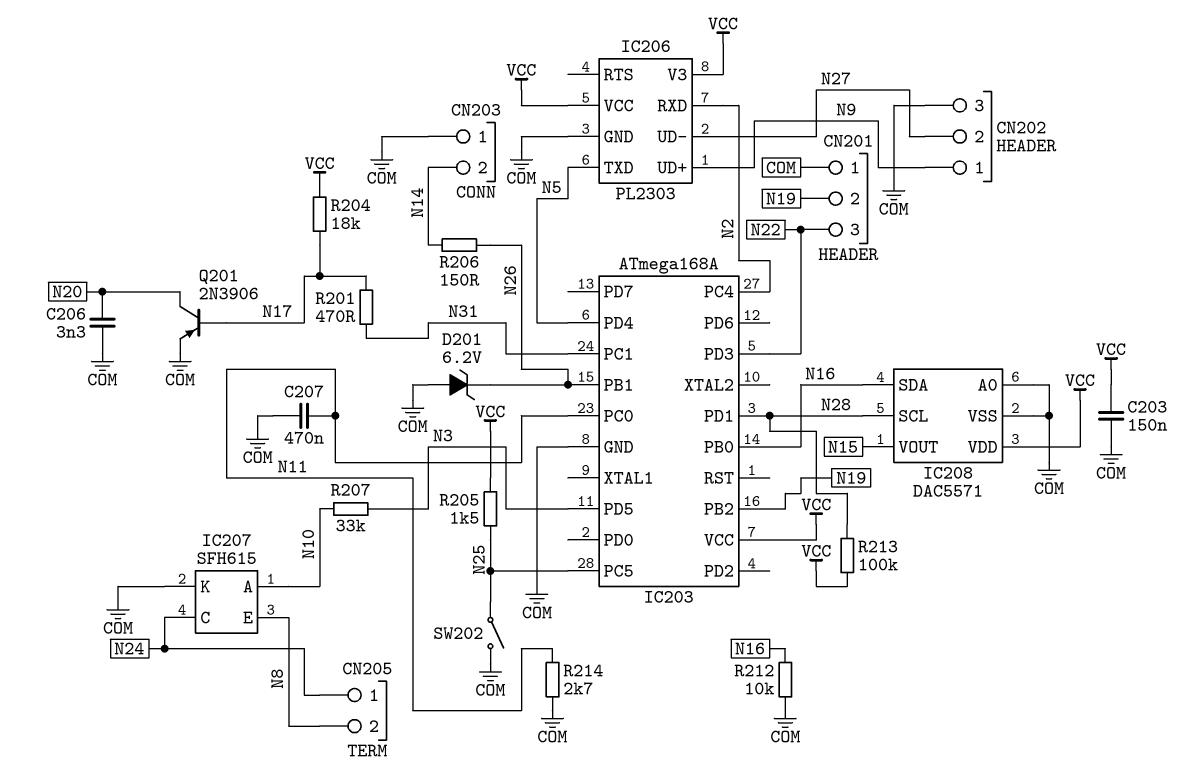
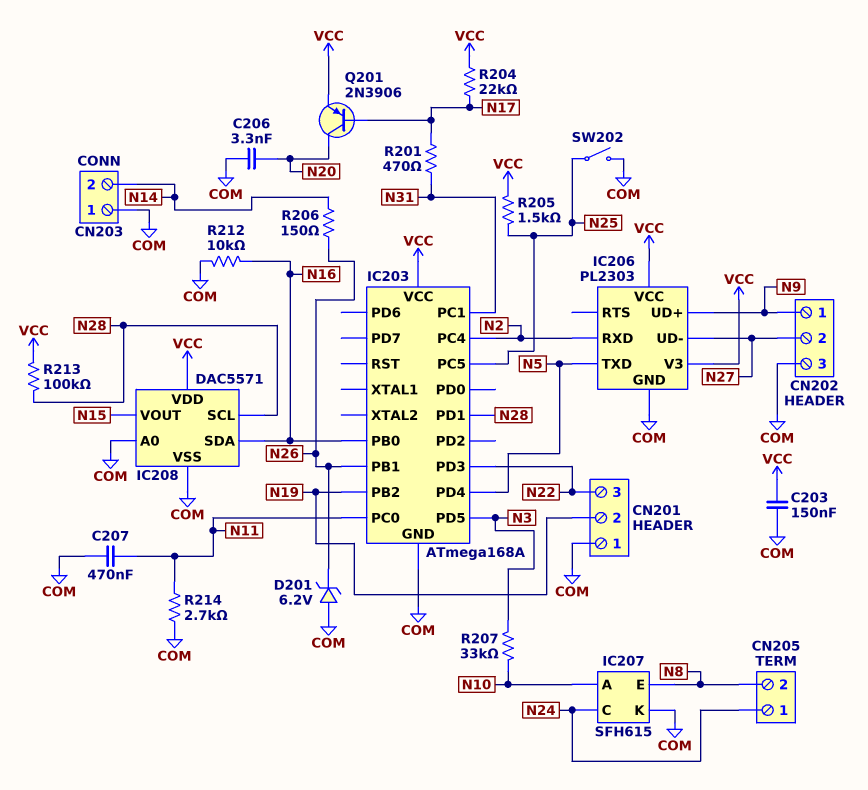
Q201: PNP 2N3906 (B N17, C N20, E COM) -> PNP 2N3906 (B N17, C N20, E VCC)
R204: 18k (N17, VCC) -> 22k (N17, VCC)

